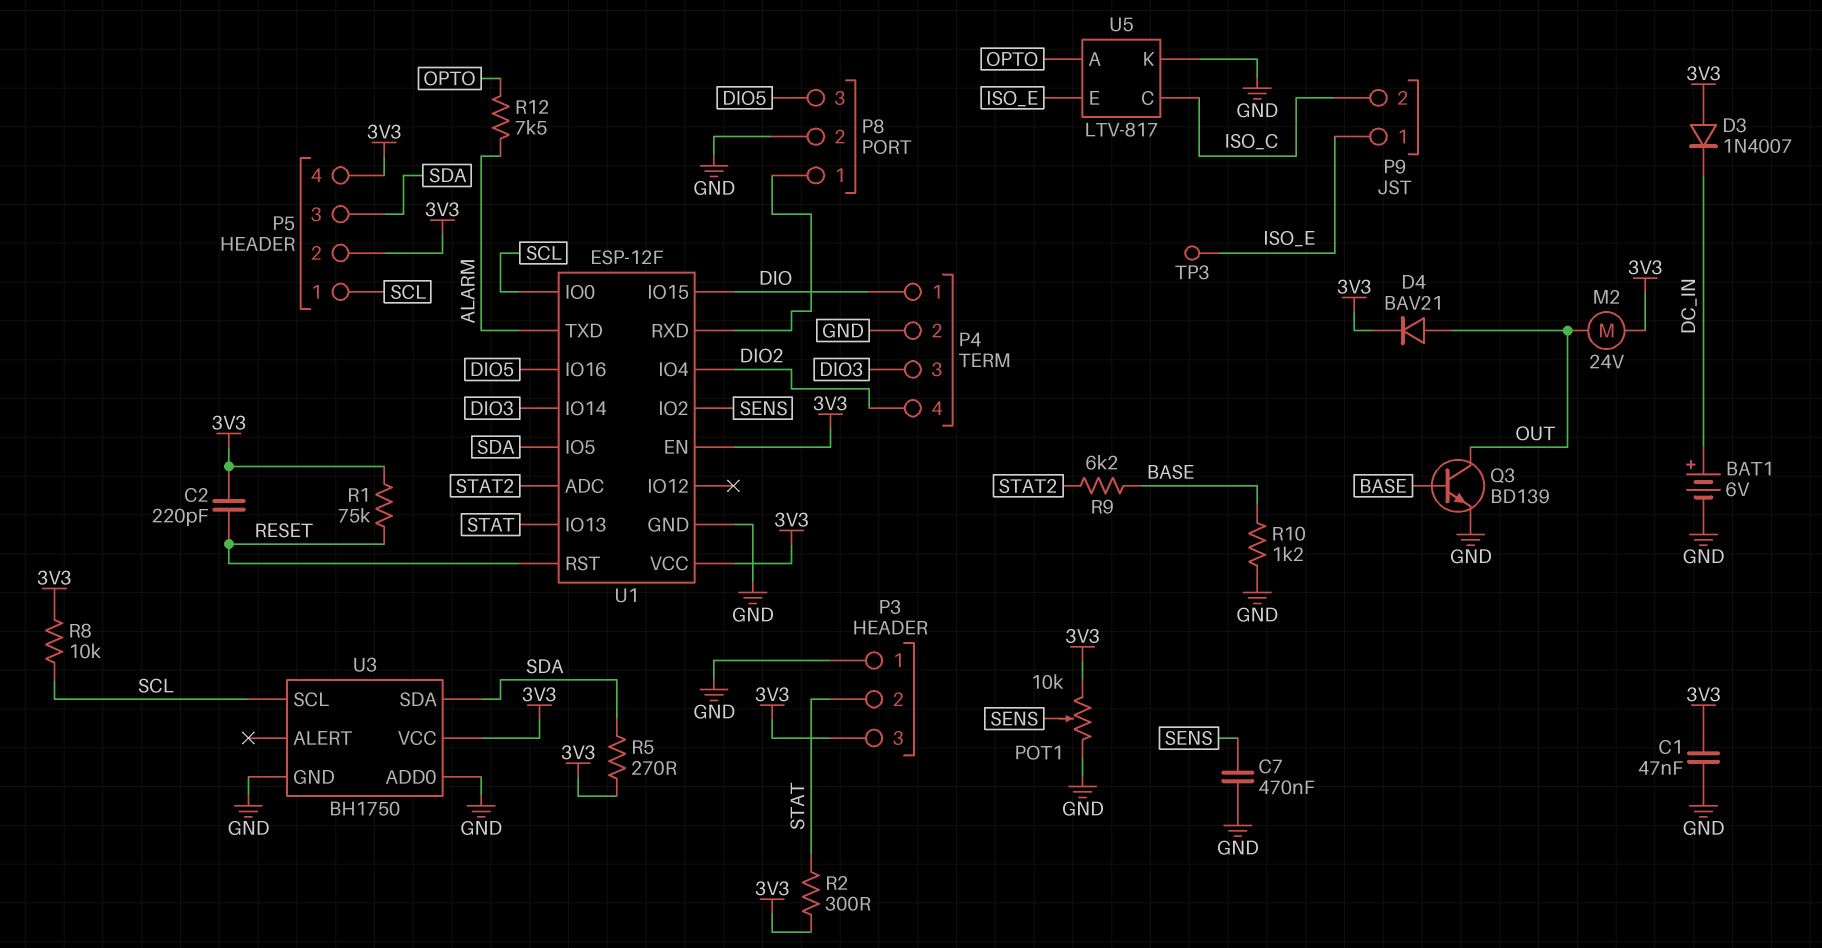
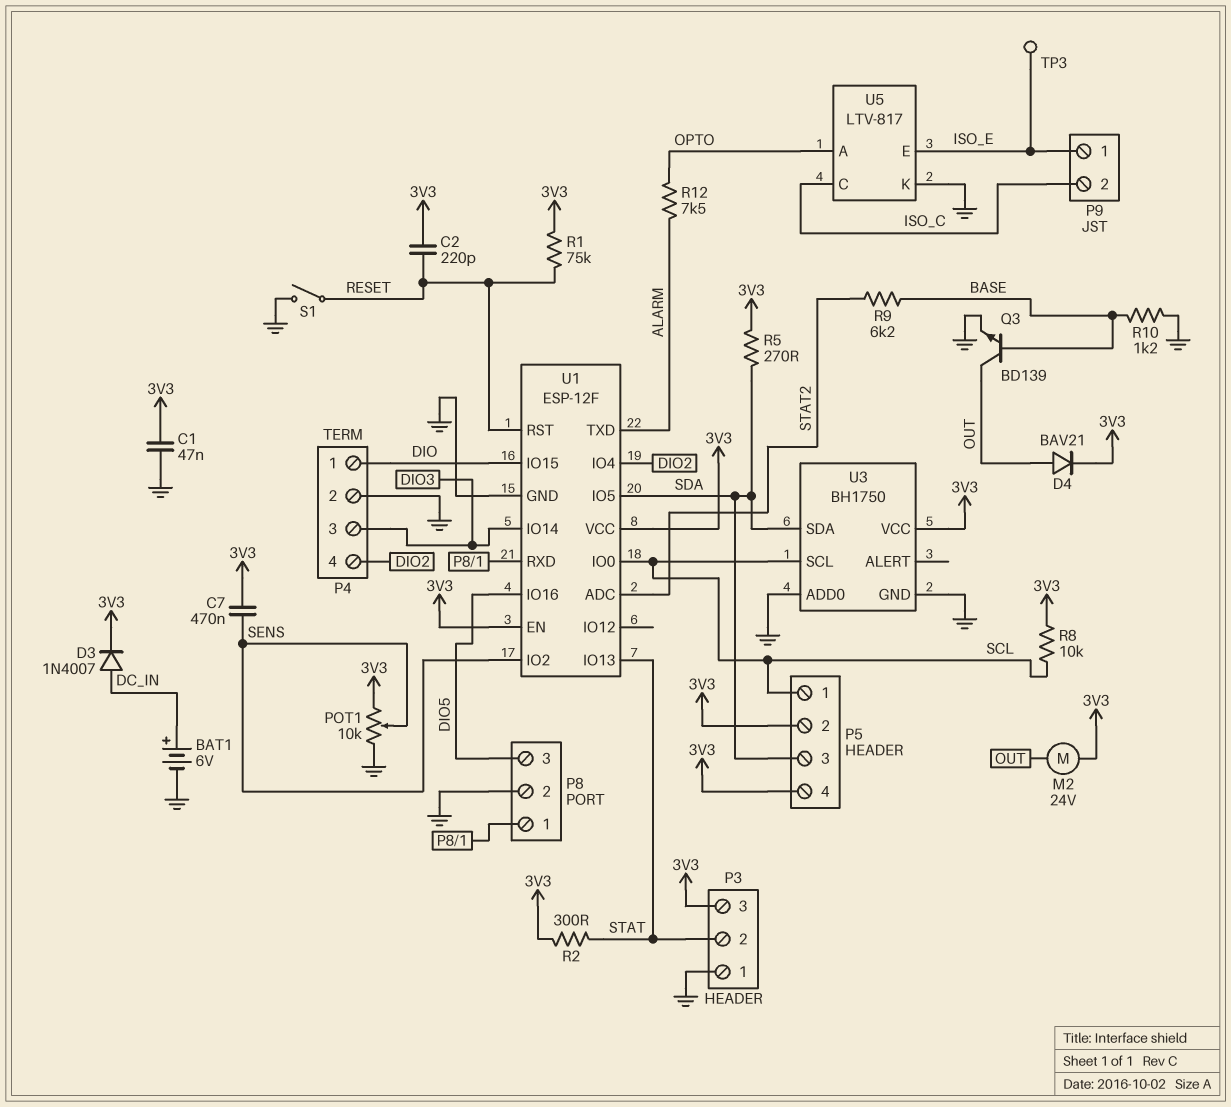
C7: 470nF (GND, SENS) -> 470nF (3V3, SENS)
D3: diode 1N4007 (A 3V3, K DC_IN) -> diode 1N4007 (A DC_IN, K 3V3)
S1: none -> switch (GND, RESET)

